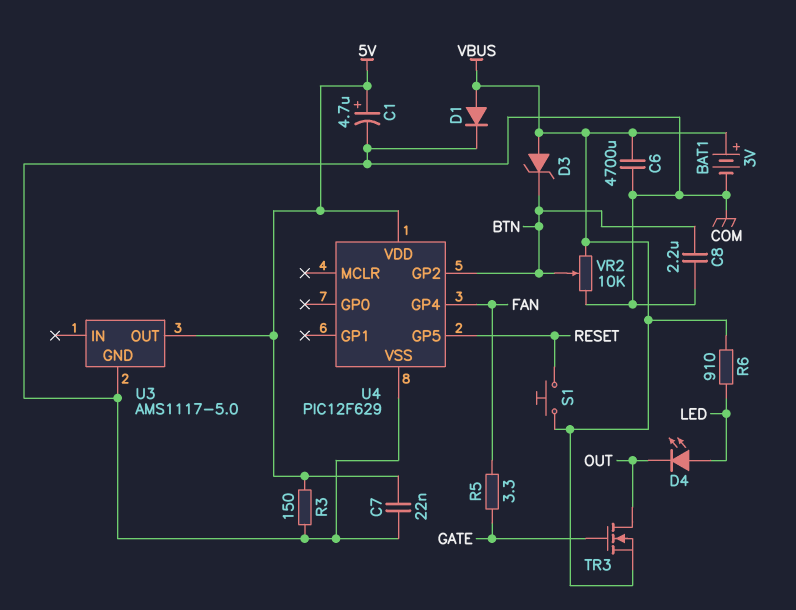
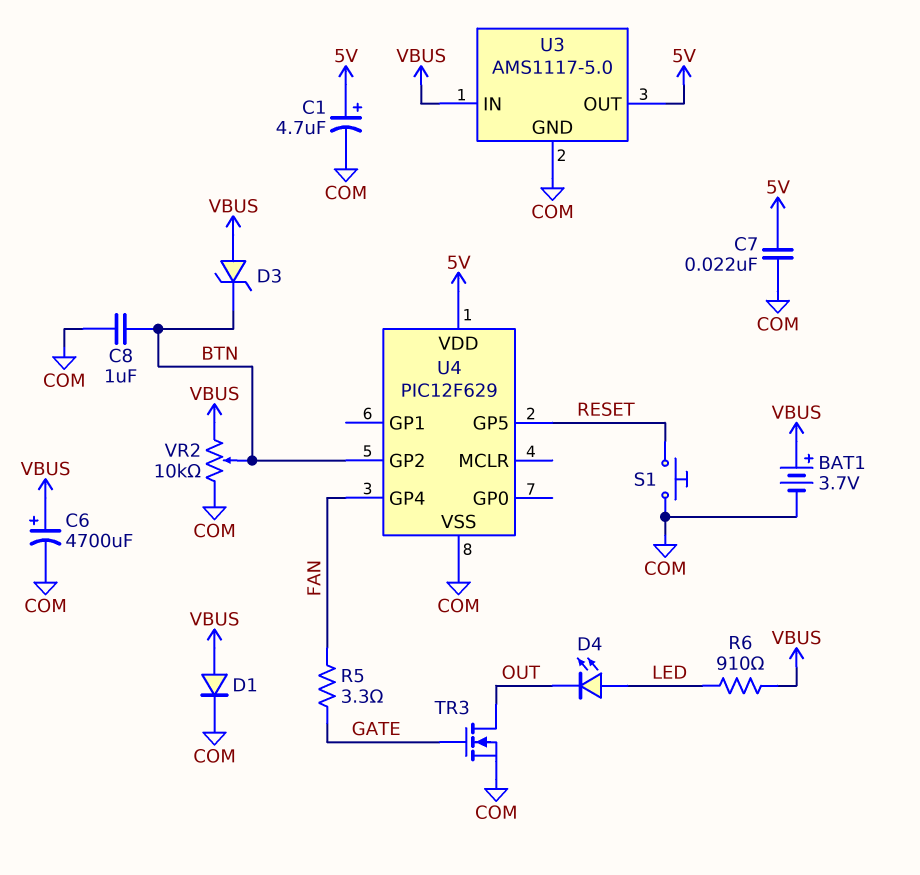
BAT1: 3V (plus VBUS, minus COM) -> 3.7V (plus VBUS, minus COM)
C6: 4700uF (COM, VBUS) -> 4700uF (plus VBUS, minus COM)
C8: 2.2uF (BTN, COM) -> 1uF (BTN, COM)
R3: 150 (5V, COM) -> none
S1: button (RESET, VBUS) -> button (COM, RESET)
TR3: NMOS (G GATE, D OUT, S VBUS) -> NMOS (G GATE, D OUT, S COM)
U3 pin IN: none -> VBUS

